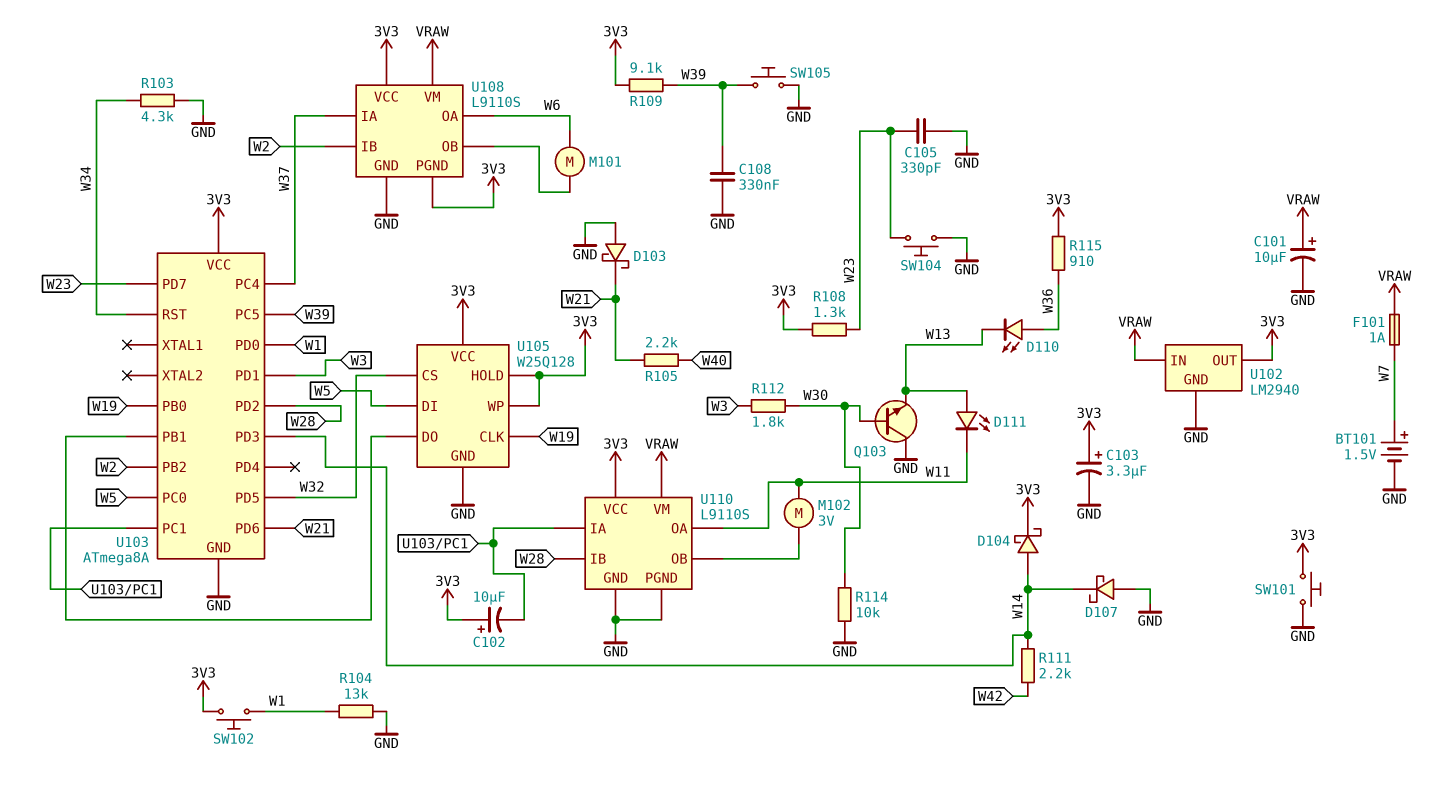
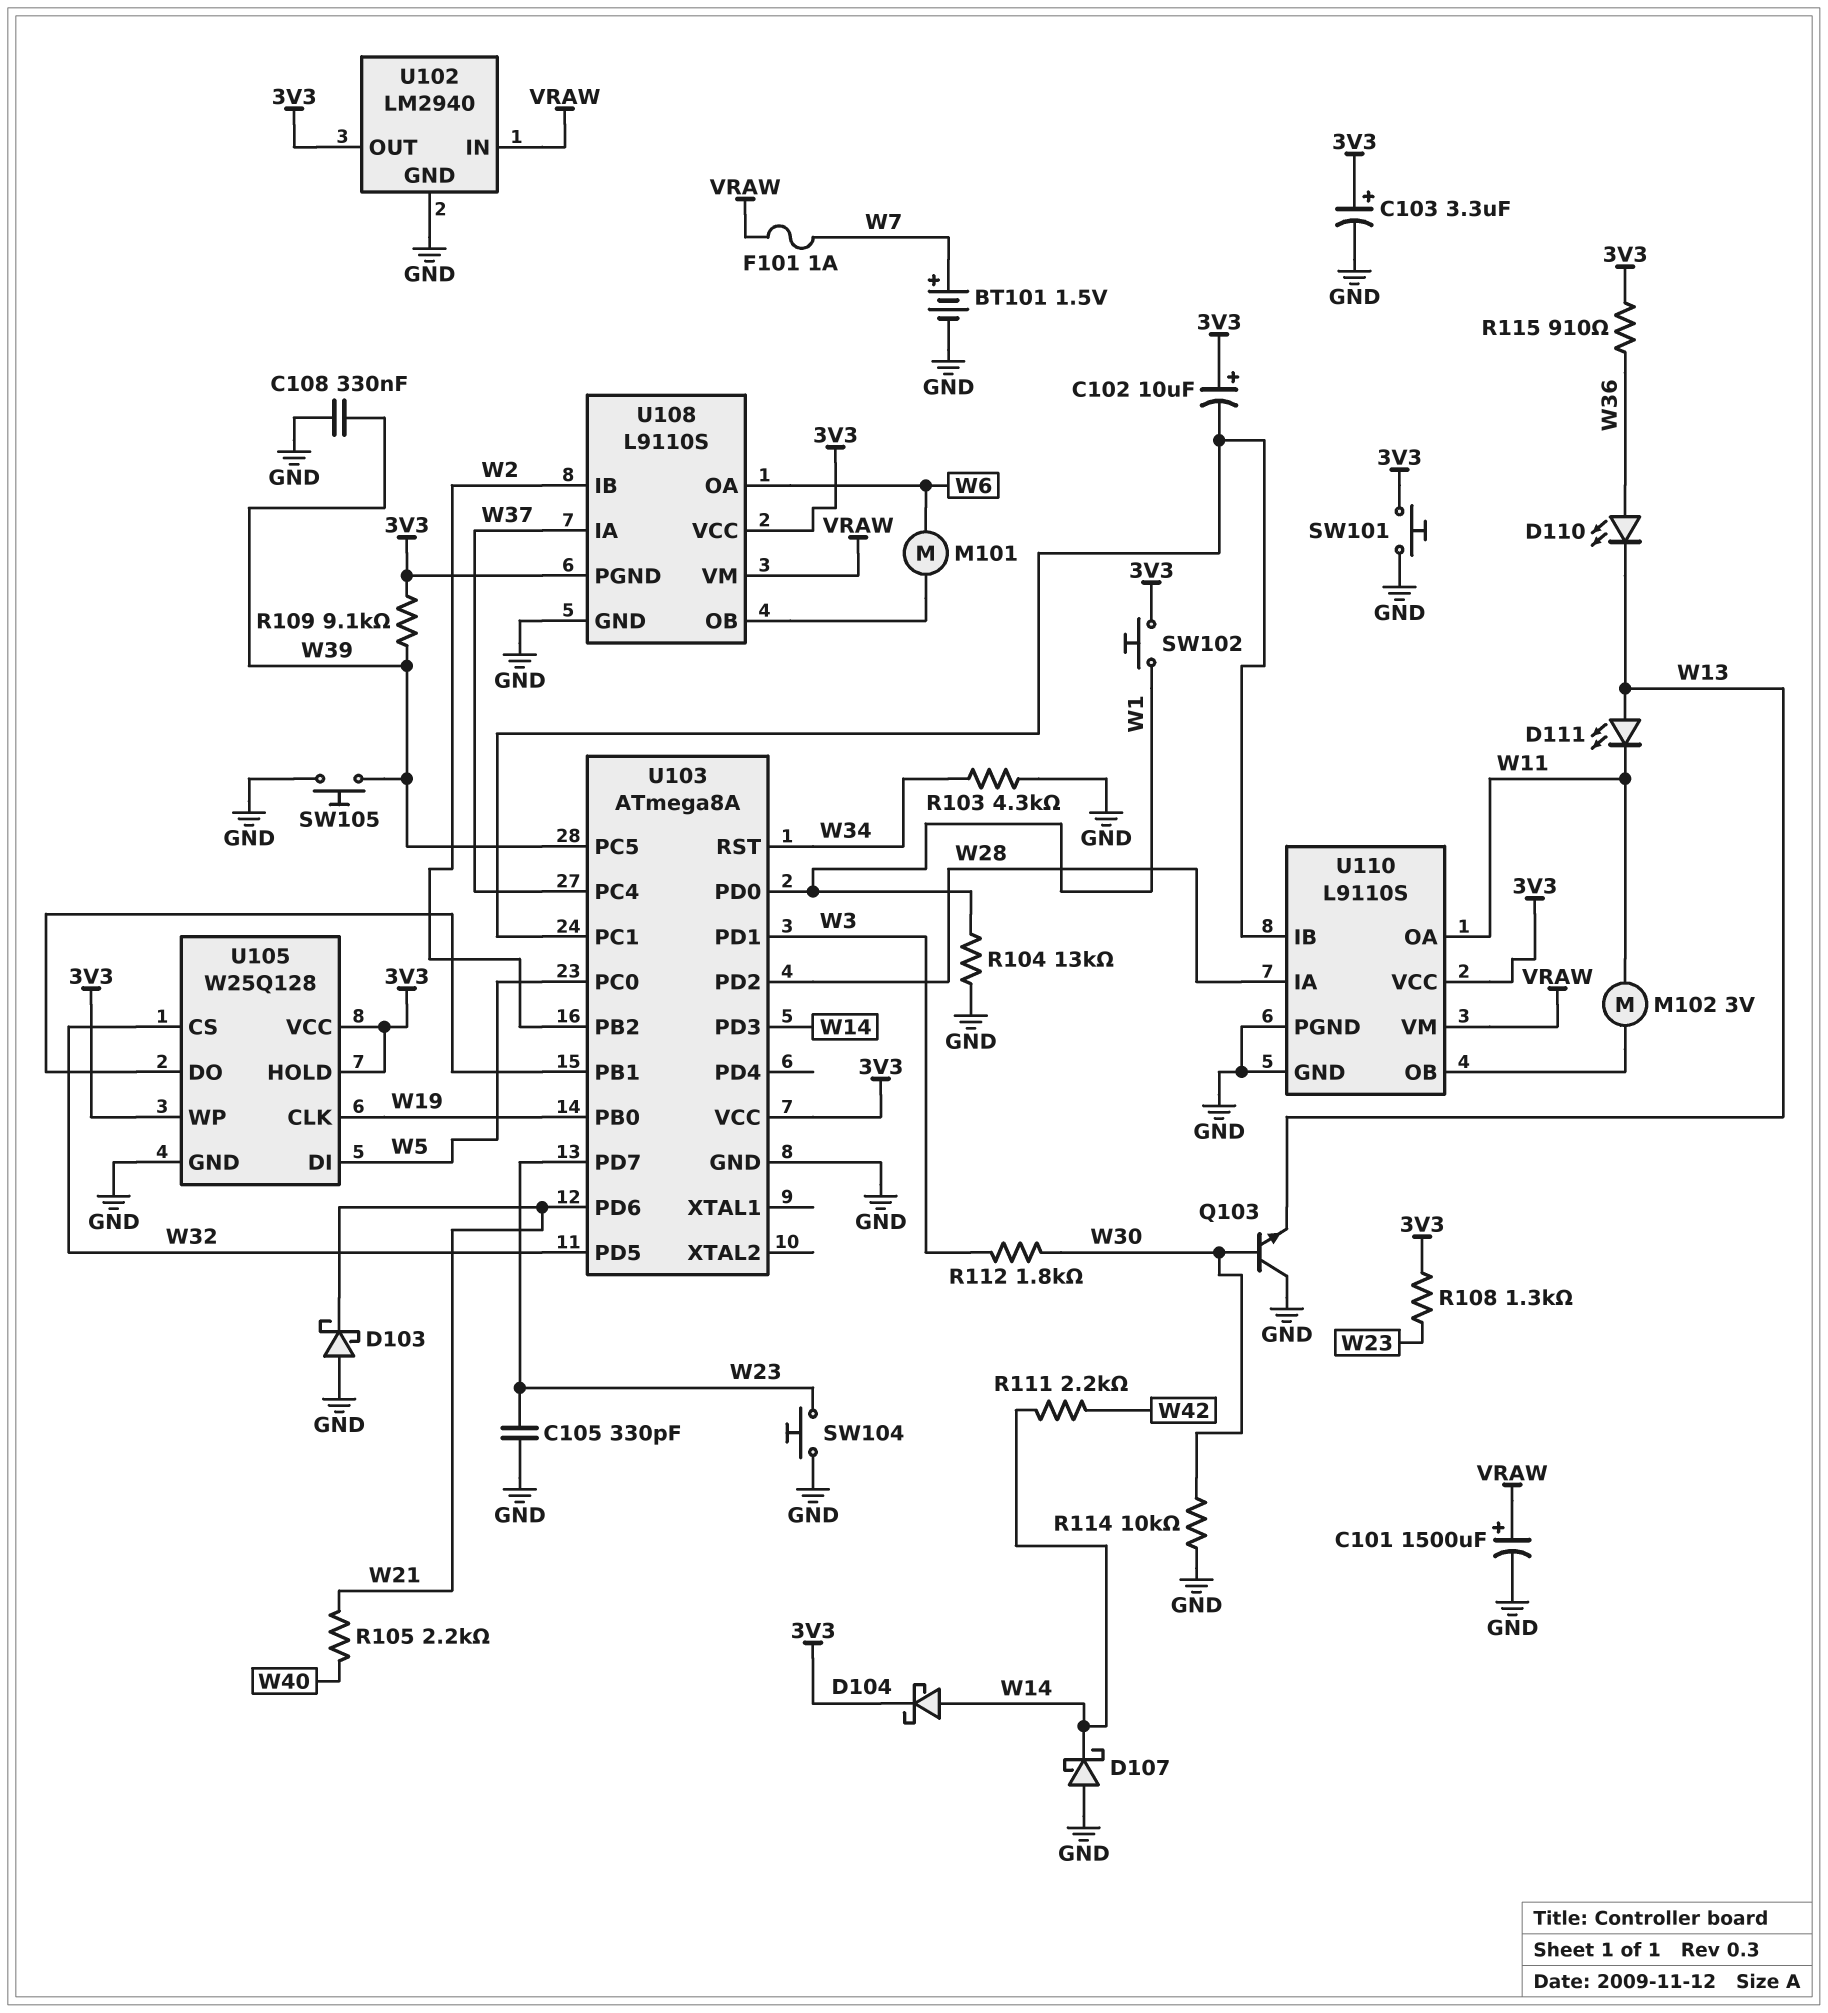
C101: 10uF (plus VRAW, minus GND) -> 1500uF (plus VRAW, minus GND)
U110 pin IA: U103/PC1 -> W28
U110 pin IB: W28 -> U103/PC1

